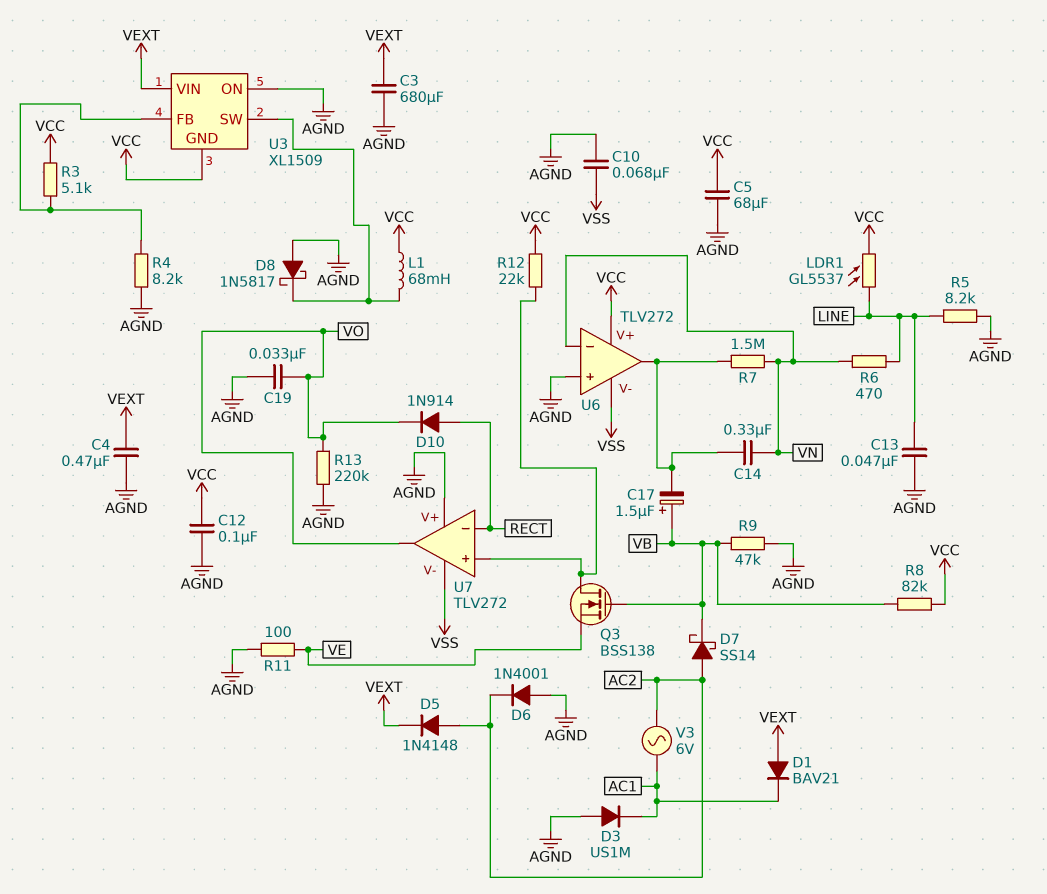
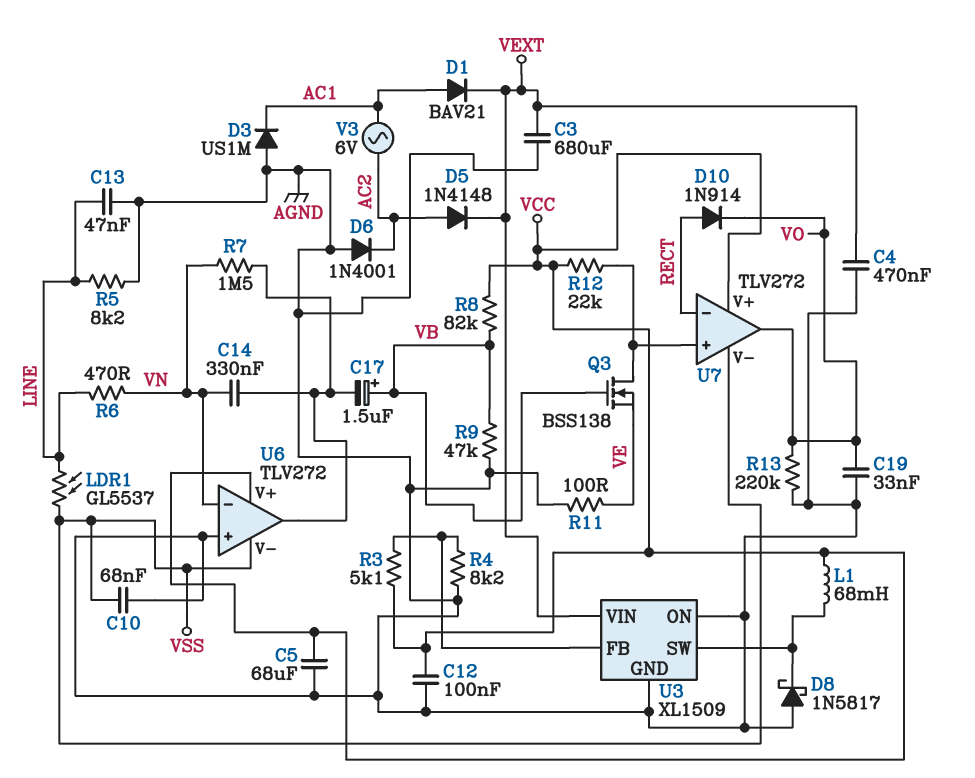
D1: diode BAV21 (A VEXT, K AC1) -> diode BAV21 (A AC1, K VEXT)
D7: schottky SS14 (A AC2, K VB) -> none
LDR1: GL5537 (LINE, VCC) -> GL5537 (LINE, VSS)
U3 pin GND: VCC -> AGND
U7 pin V+: AGND -> VCC

